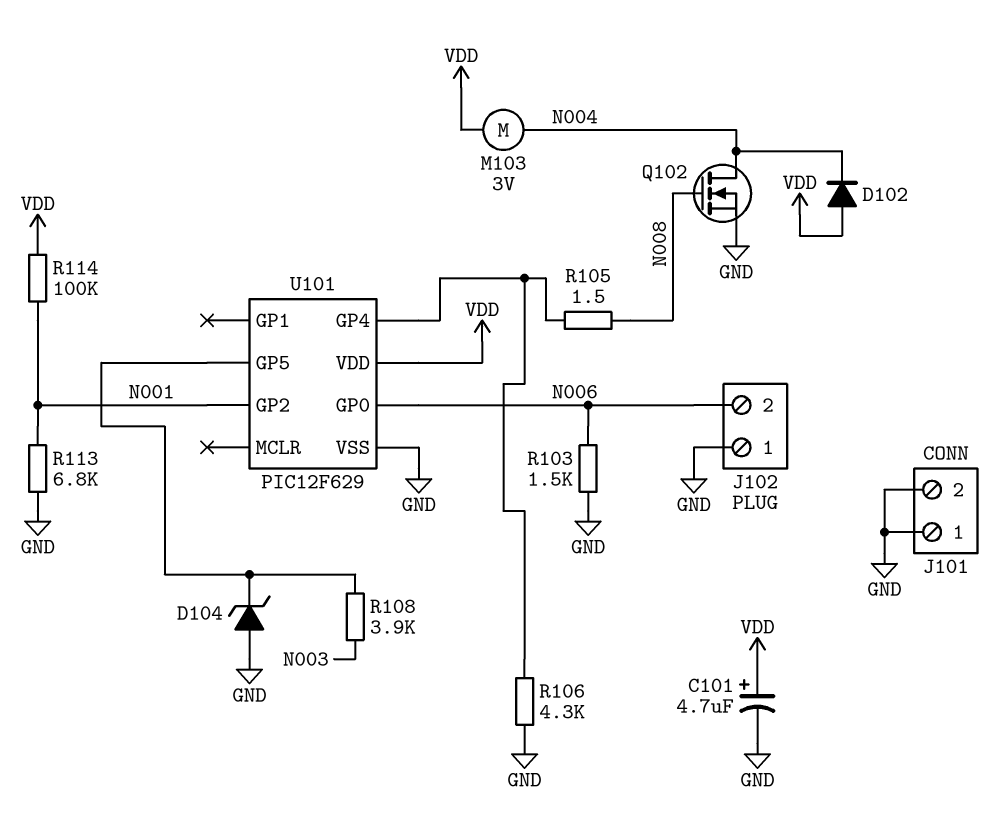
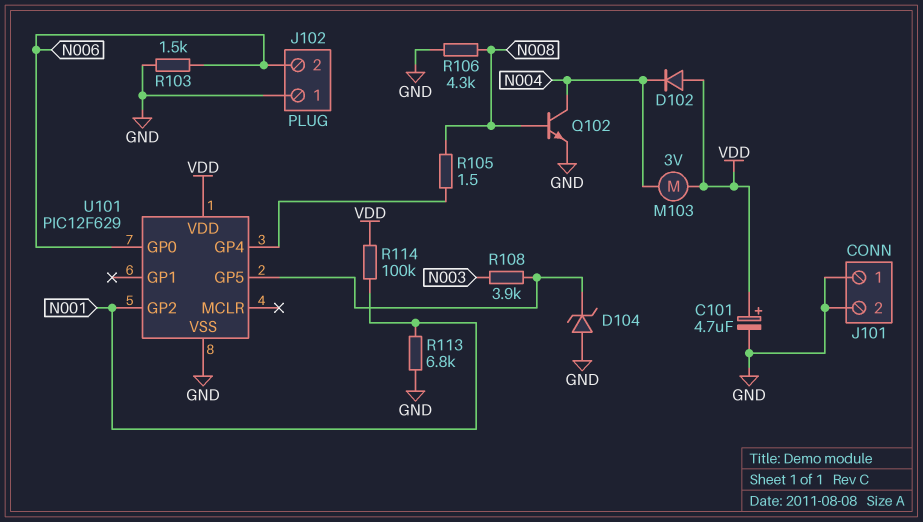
Q102: NMOS (G N008, D N004, S GND) -> NPN (B N008, C N004, E GND)
R106: 4.3k (GND, U101/GP4) -> 4.3k (GND, N008)

